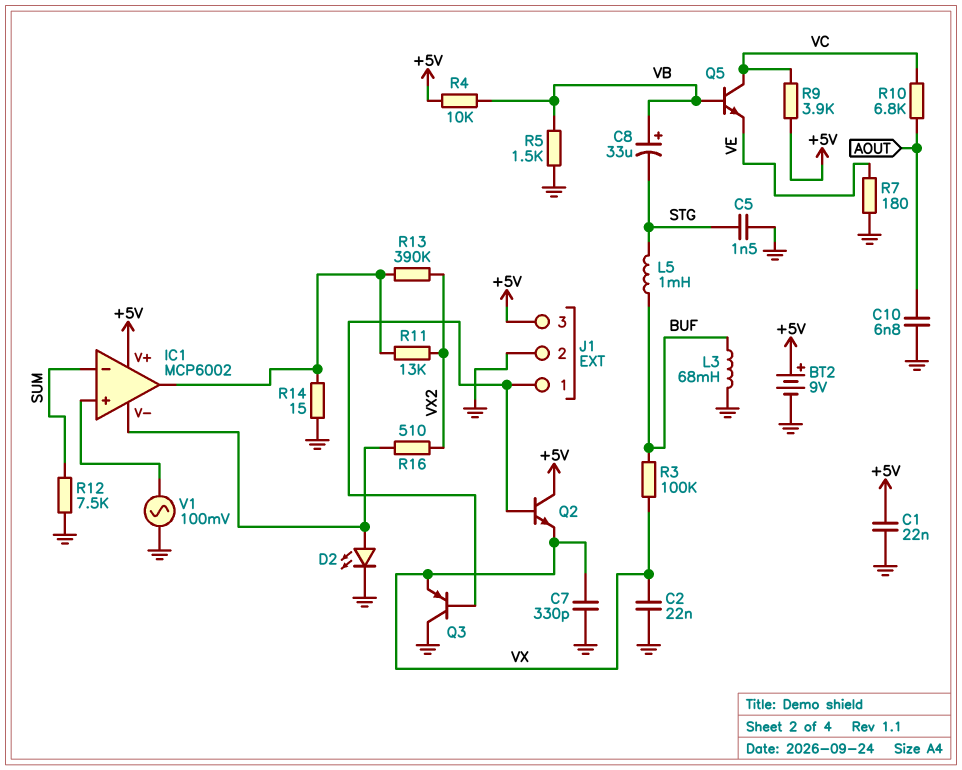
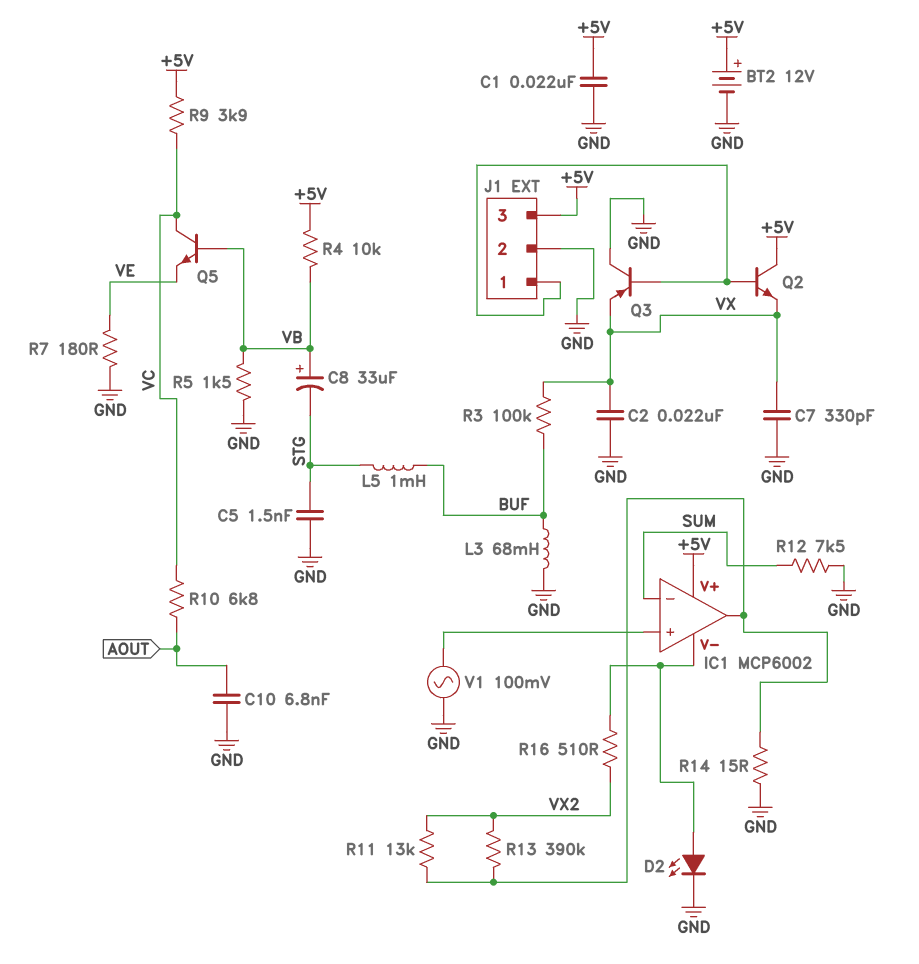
BT2: 9V (plus +5V, minus GND) -> 12V (plus +5V, minus GND)

